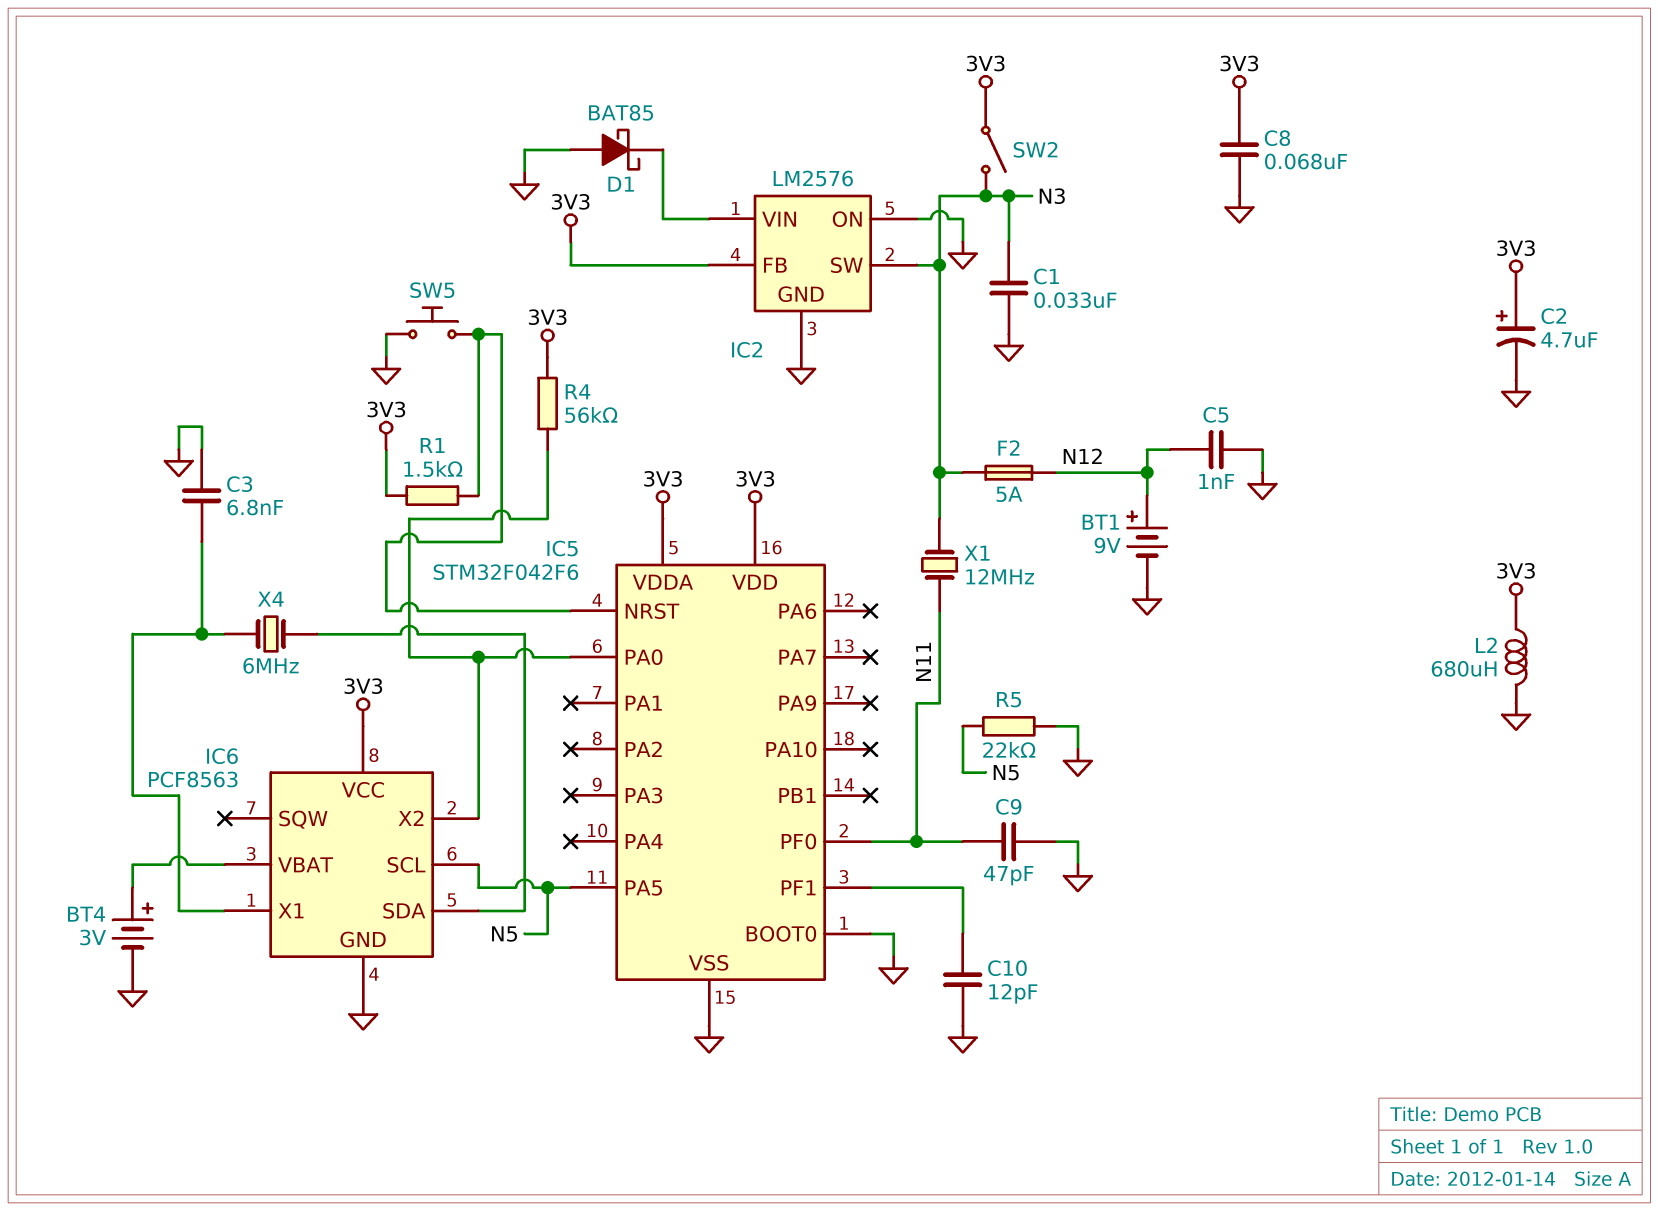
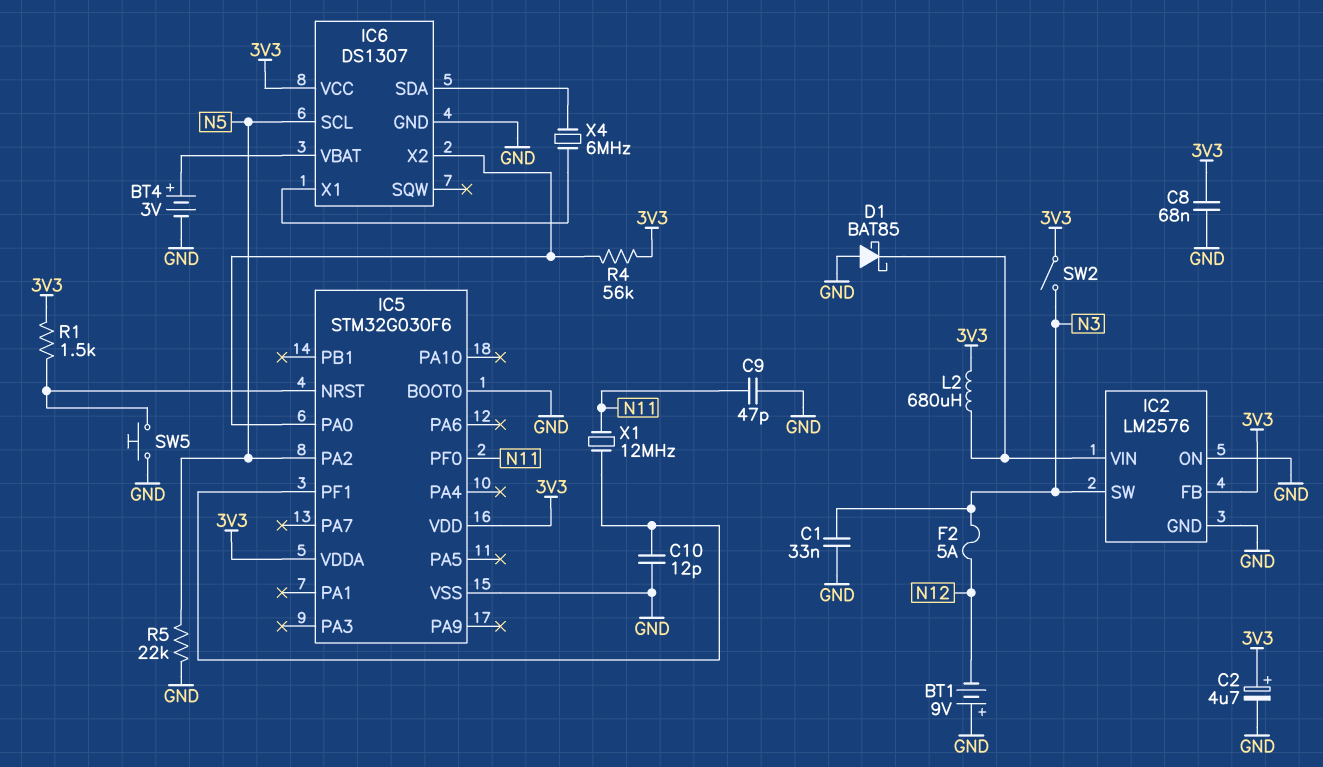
BT1: 9V (plus N12, minus GND) -> 9V (plus GND, minus N12)
C3: 6.8nF (GND, IC6/X1) -> none
C5: 1nF (GND, N12) -> none
IC5: STM32F042F6 -> STM32G030F6
IC5 pin PA2: none -> N5
IC5 pin PA5: N5 -> none
IC6: PCF8563 -> DS1307
L2: 680uH (3V3, GND) -> 680uH (3V3, IC2/VIN)
X1: 12MHz (N3, N11) -> 12MHz (IC5/PF1, N11)

